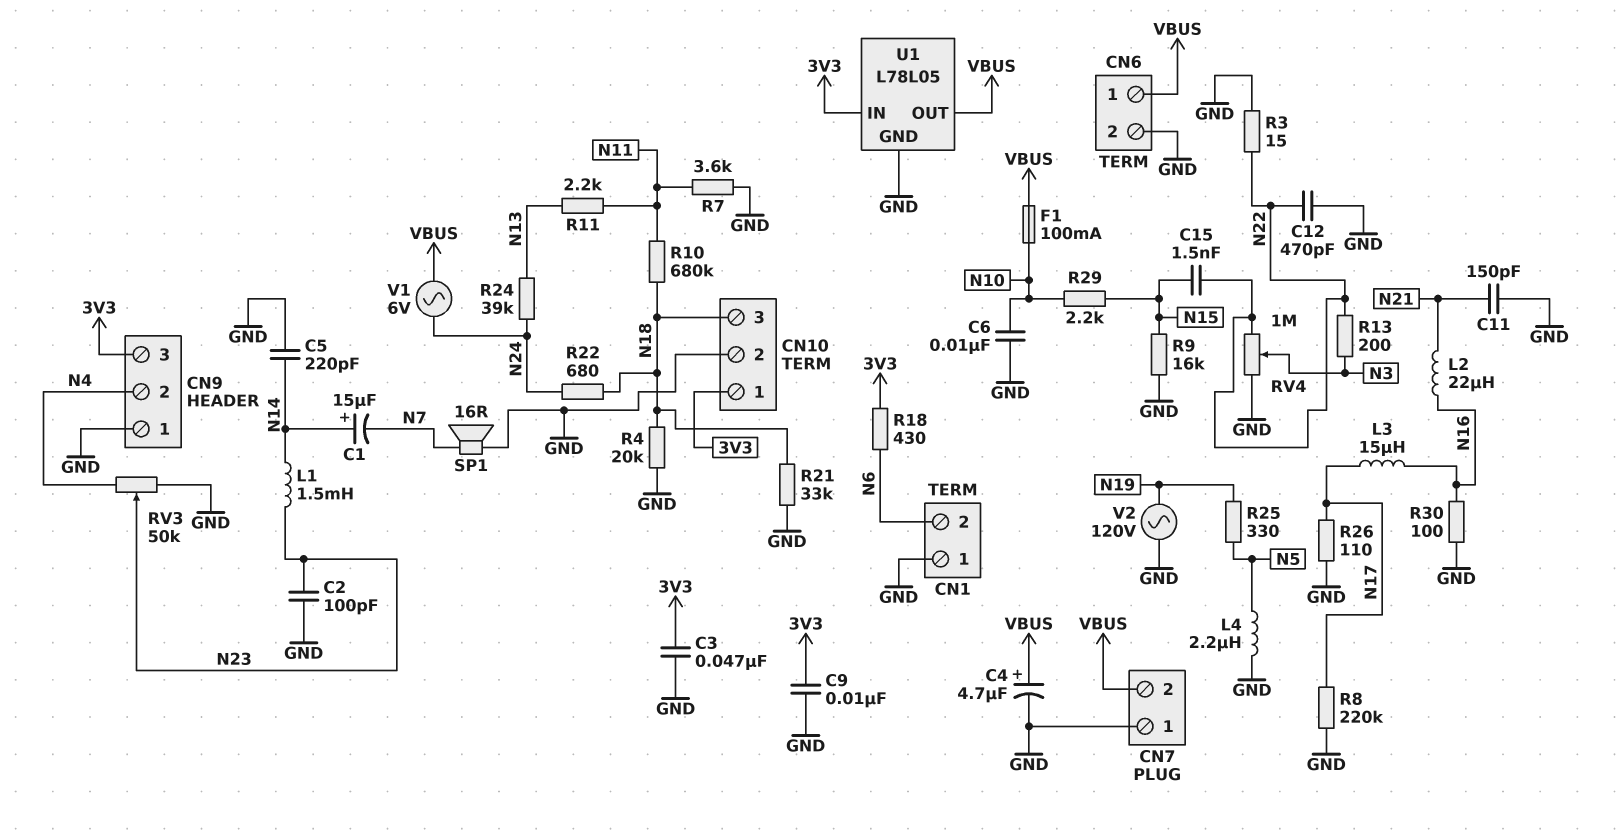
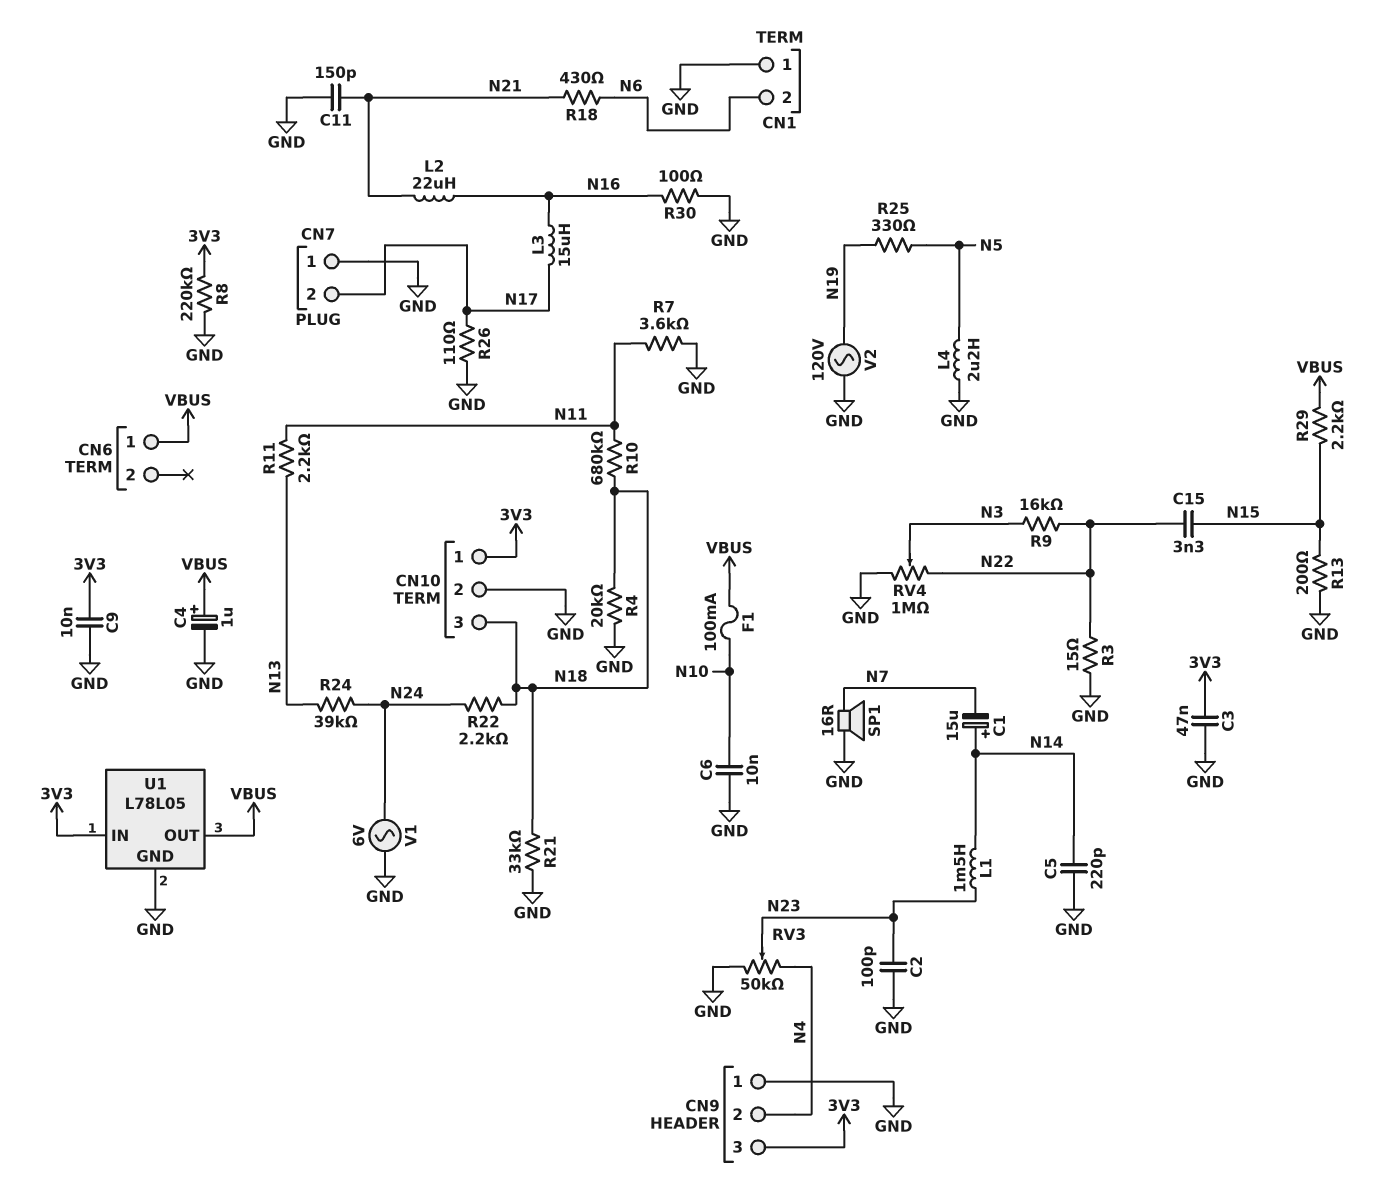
C4: 4.7uF (plus VBUS, minus GND) -> 1uF (plus VBUS, minus GND)
C12: 470pF (GND, N22) -> none
C15: 1.5nF (N15, N22) -> 3.3nF (N15, N22)
CN6 pin 2: GND -> none
CN7 pin 2: VBUS -> N17
R8: 220k (GND, N17) -> 220k (3V3, GND)
R9: 16k (GND, N15) -> 16k (N3, N22)
R13: 200 (N3, N22) -> 200 (GND, N15)
R18: 430 (3V3, N6) -> 430 (N6, N21)
R22: 680 (N18, N24) -> 2.2k (N18, N24)
R29: 2.2k (N10, N15) -> 2.2k (N15, VBUS)
V1: AC 6V (N24, VBUS) -> AC 6V (GND, N24)

